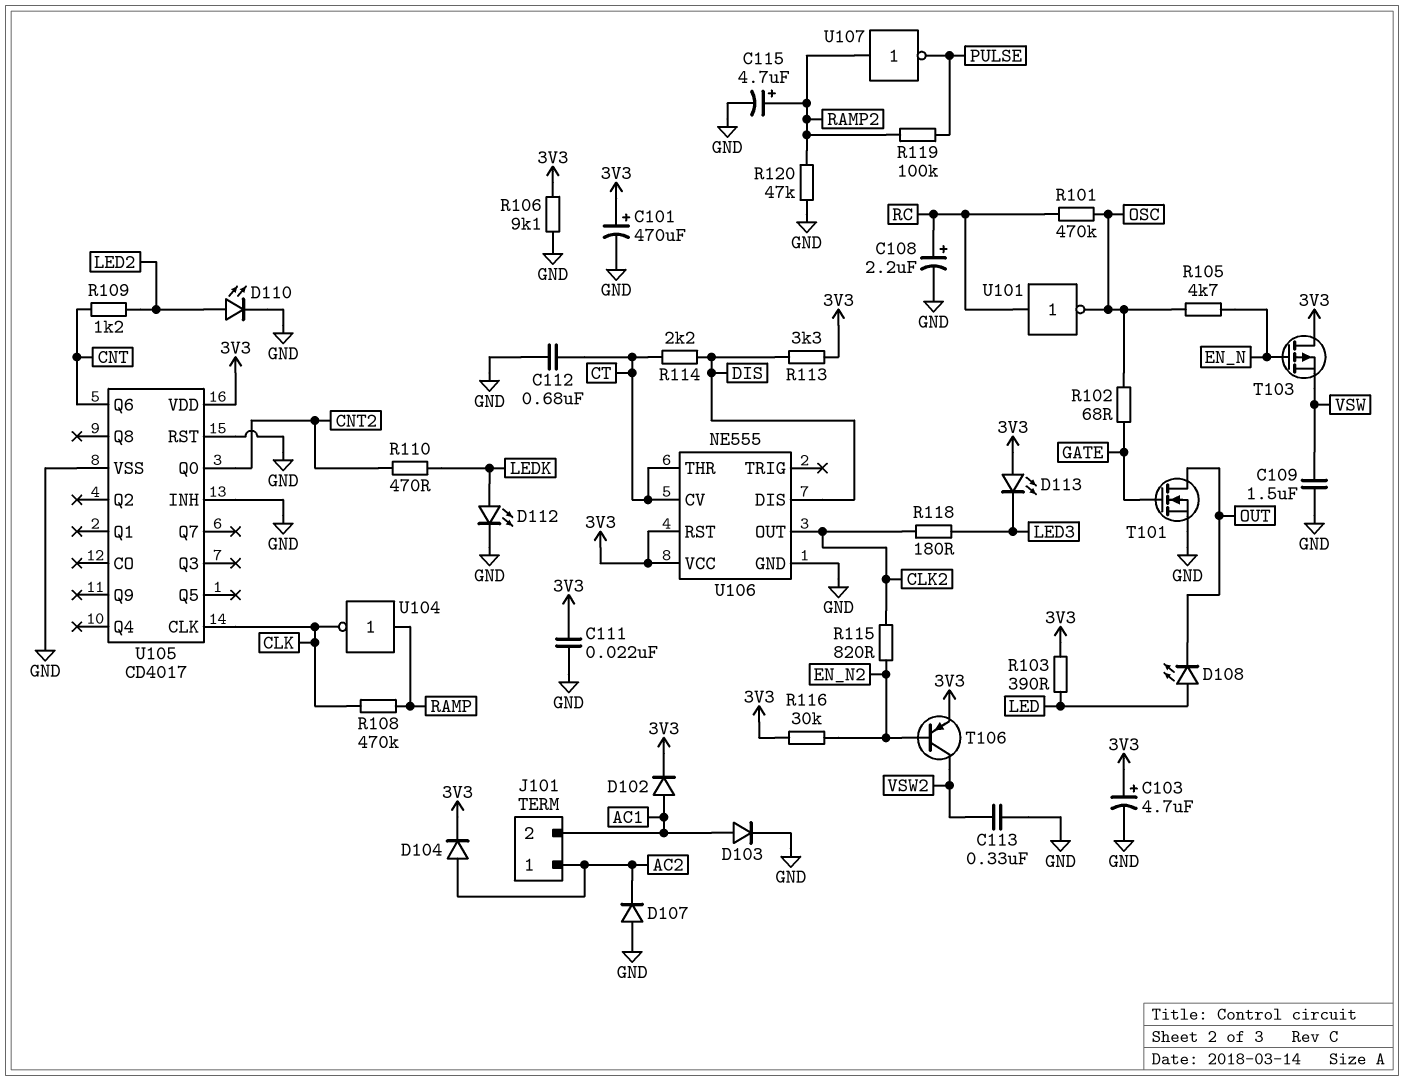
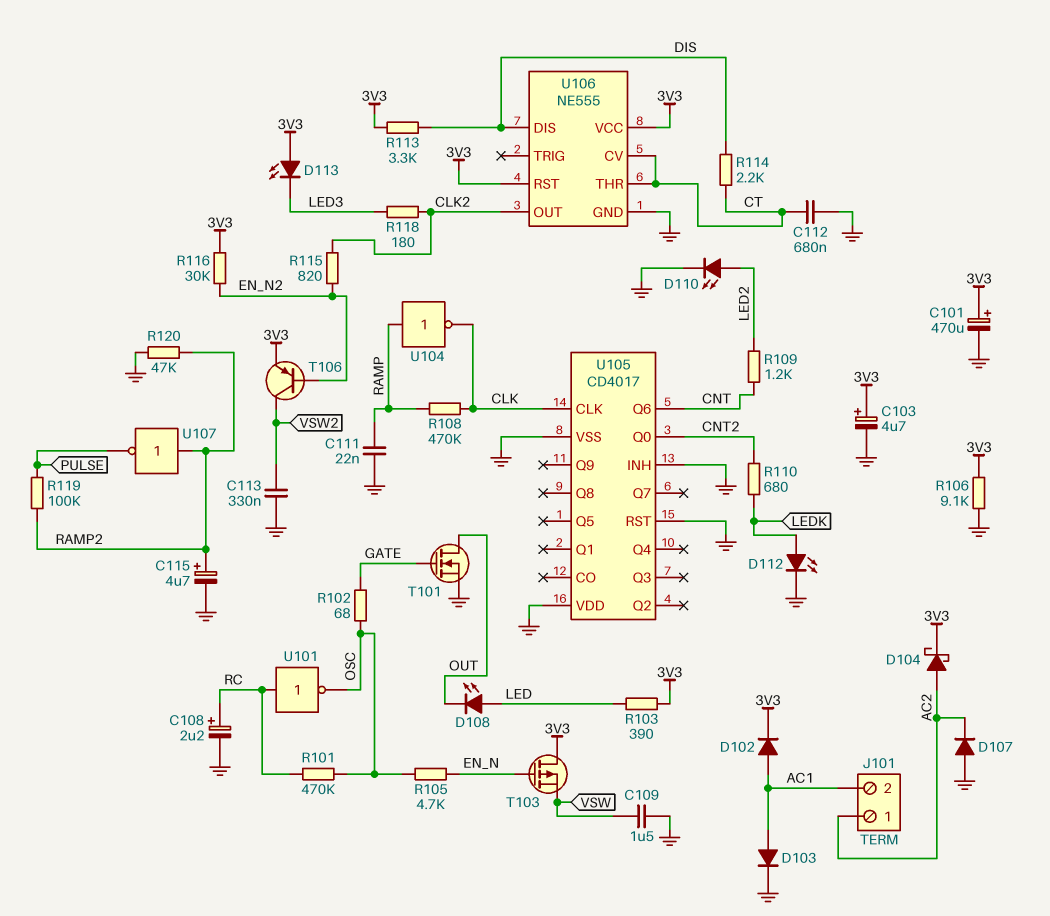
C111: 22nF (3V3, GND) -> 22nF (GND, RAMP)
D104: diode (A AC2, K 3V3) -> schottky (A AC2, K 3V3)
R110: 470 (CNT2, LEDK) -> 680 (CNT2, LEDK)
U105 pin VDD: 3V3 -> GND

